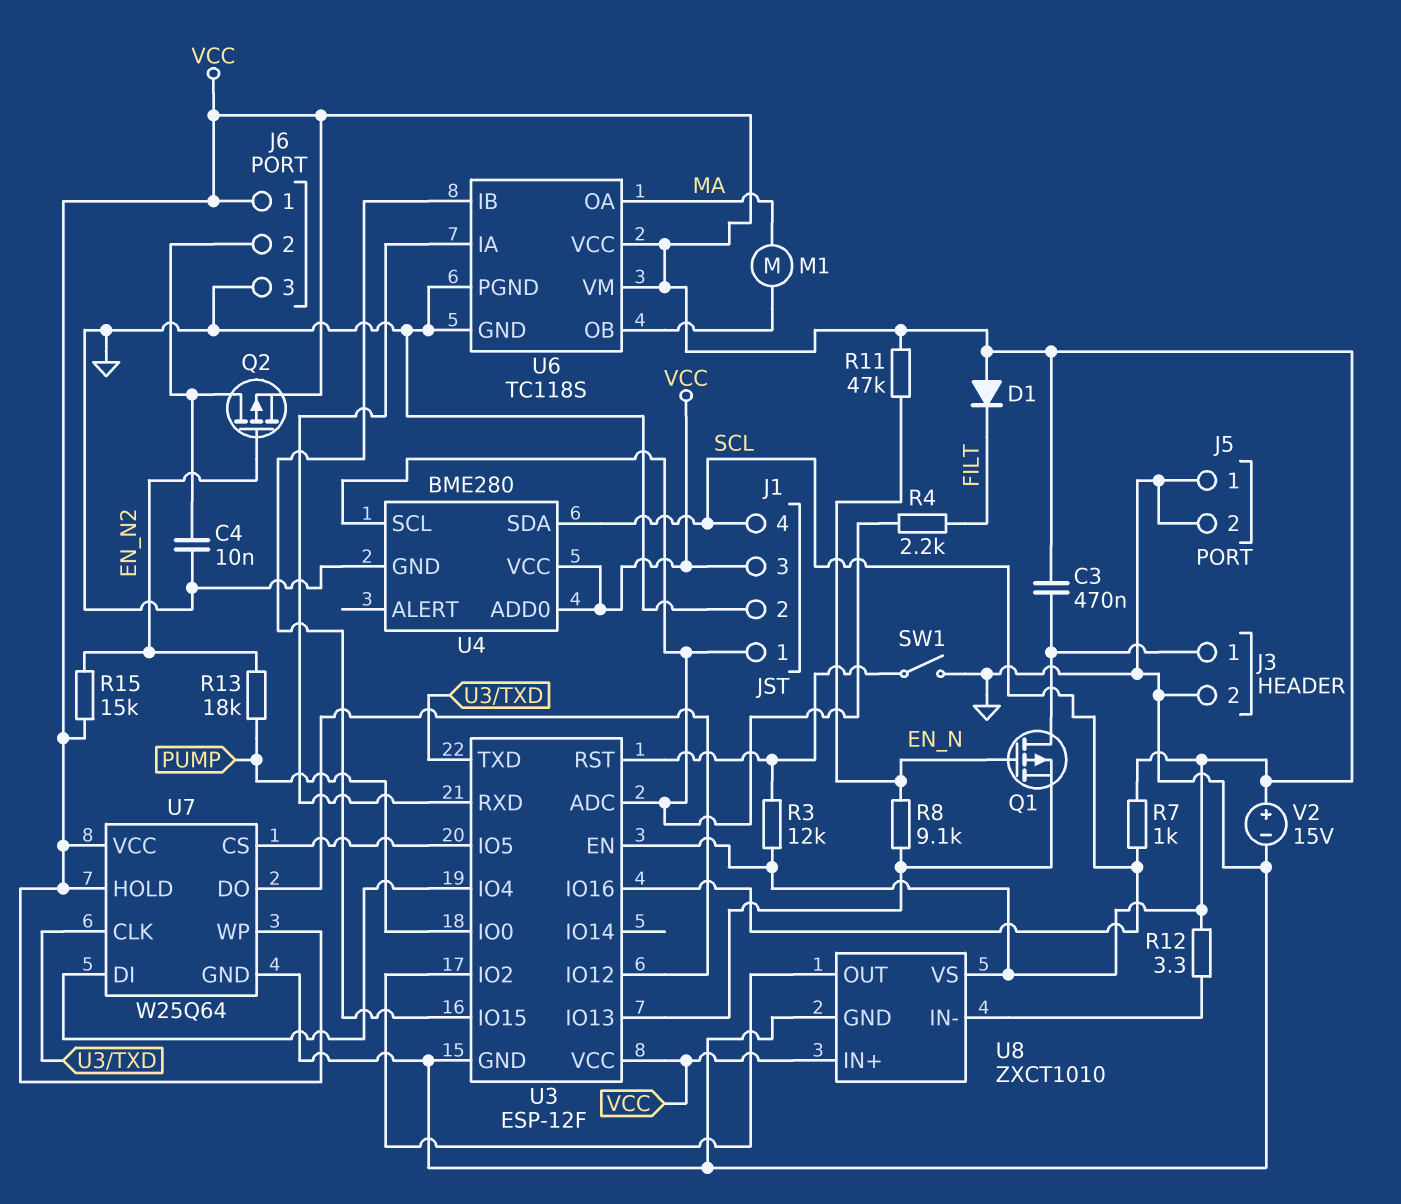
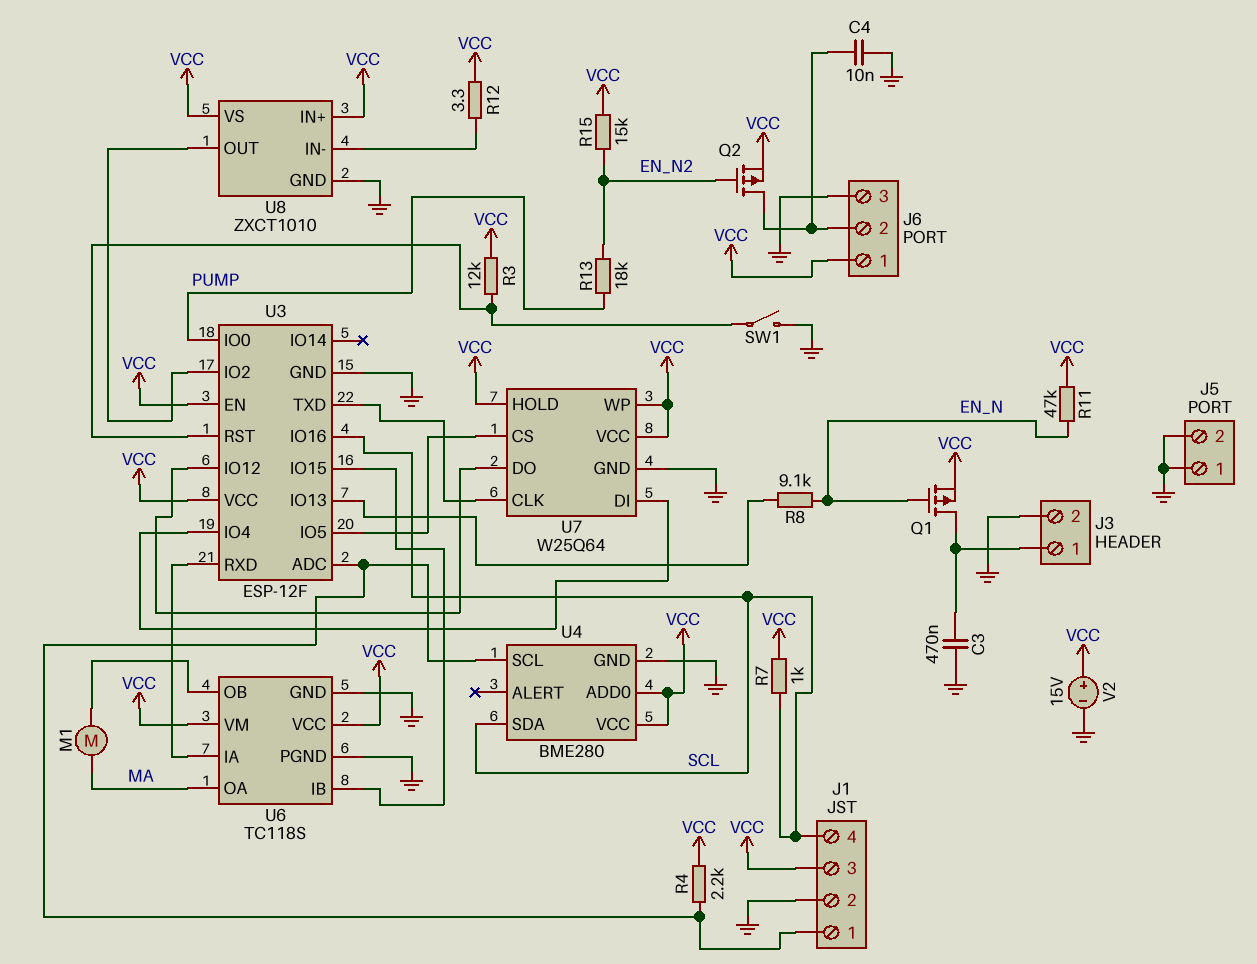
C3: 470nF (J3/1, VCC) -> 470nF (GND, J3/1)
D1: diode (A VCC, K FILT) -> none
Q1: PMOS (G EN_N, D J3/1, S U3/IO13) -> PMOS (G EN_N, D J3/1, S VCC)
R4: 2.2k (FILT, J1/1) -> 2.2k (J1/1, VCC)

